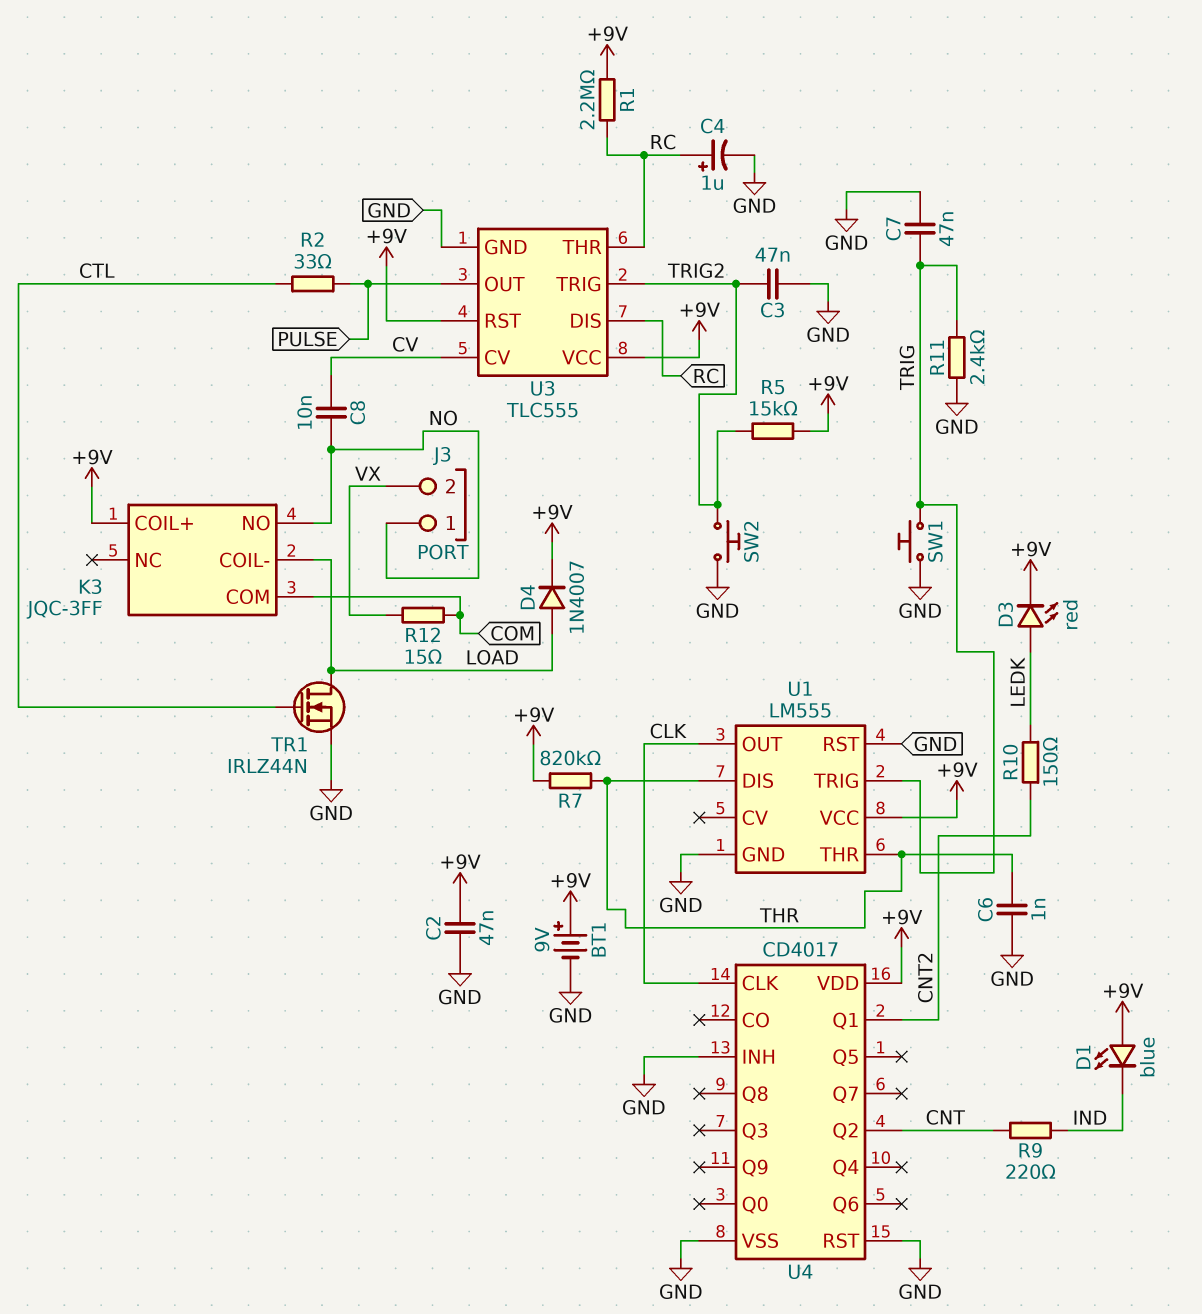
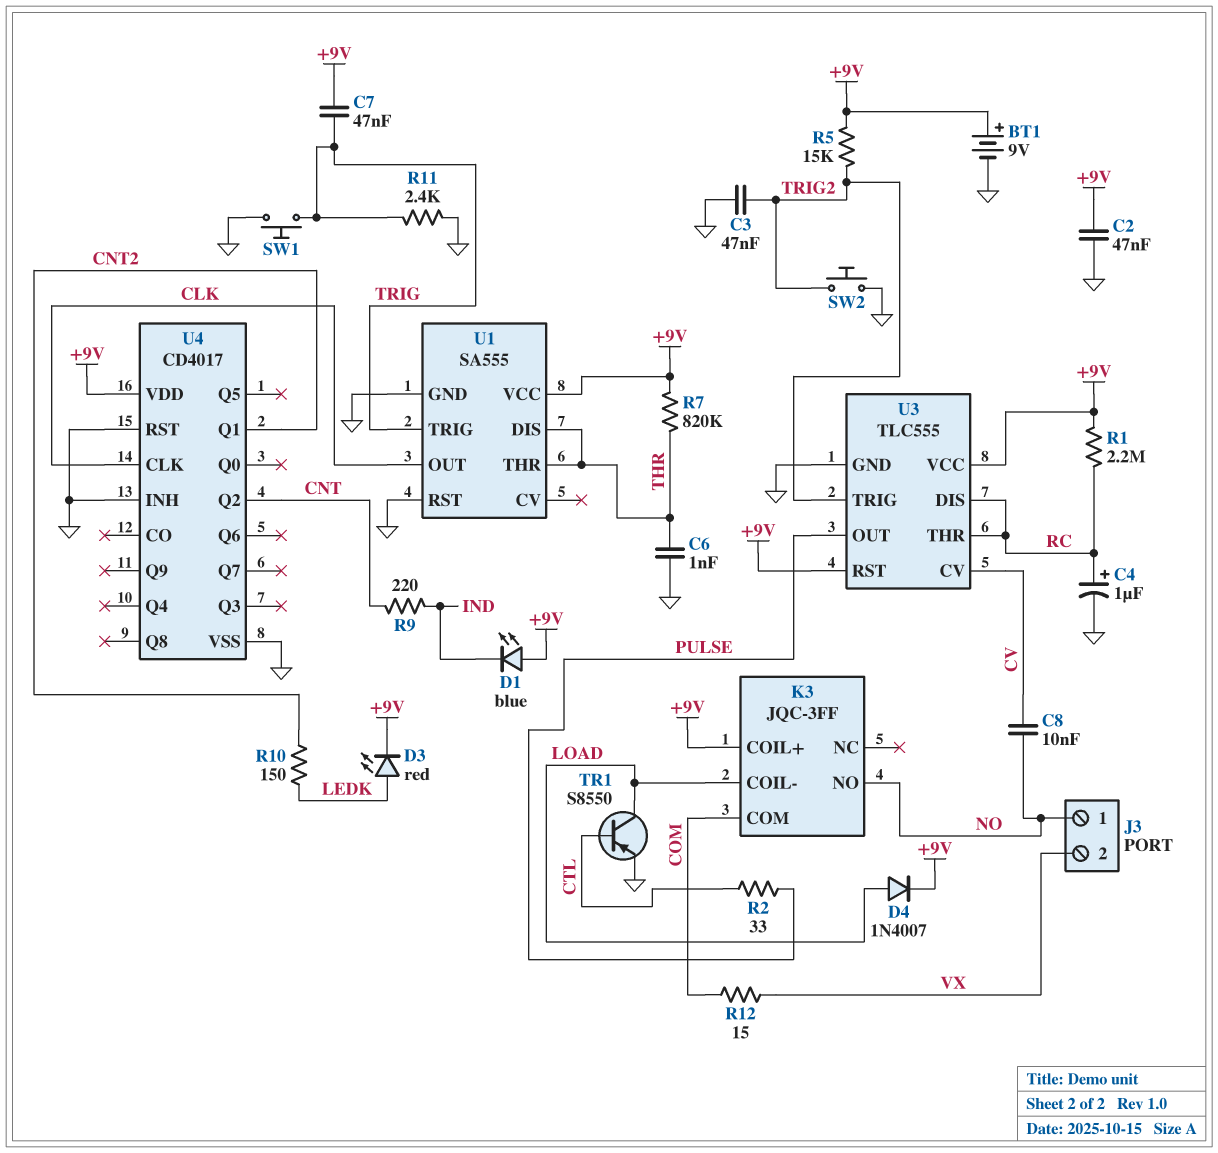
C7: 47nF (GND, TRIG) -> 47nF (+9V, TRIG)
TR1: NMOS IRLZ44N (G CTL, D LOAD, S GND) -> PNP S8550 (B CTL, C LOAD, E GND)
U1: LM555 -> SA555

